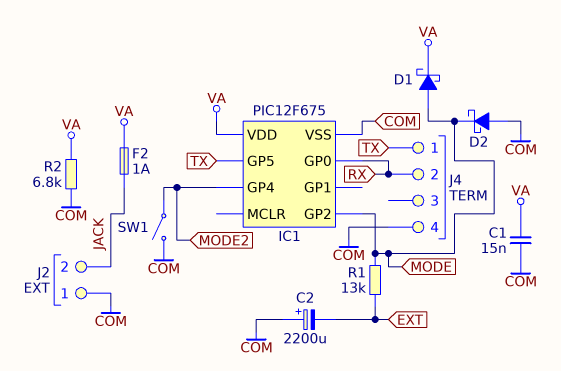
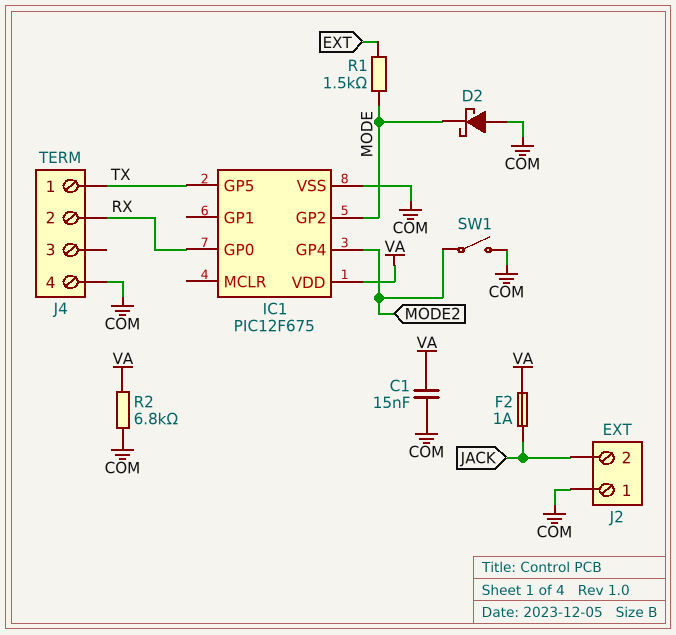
C2: 2200uF (plus COM, minus EXT) -> none
D1: schottky (A MODE, K VA) -> none
R1: 13k (EXT, MODE) -> 1.5k (EXT, MODE)

